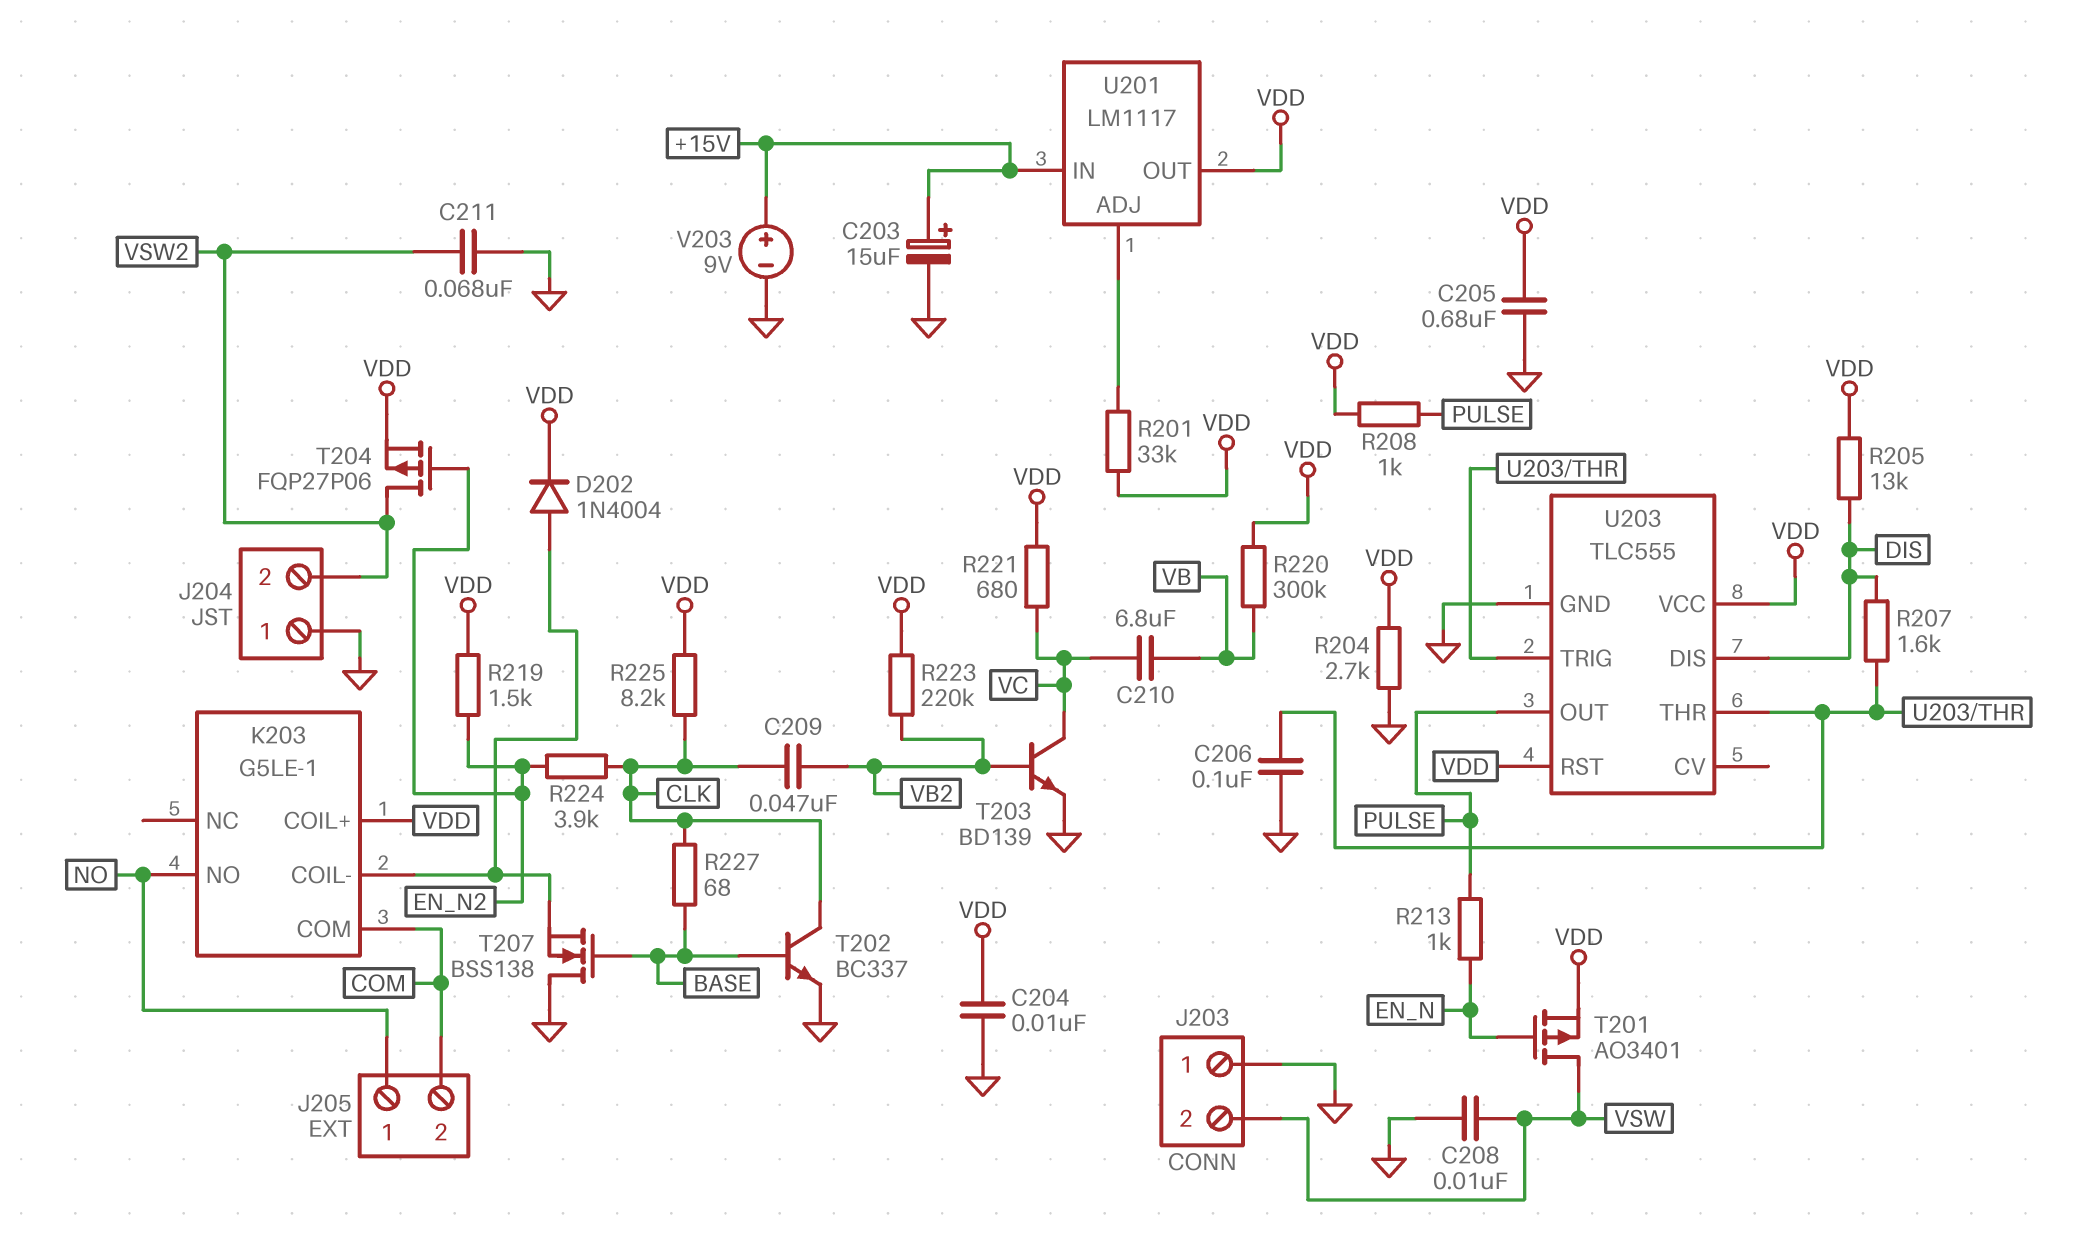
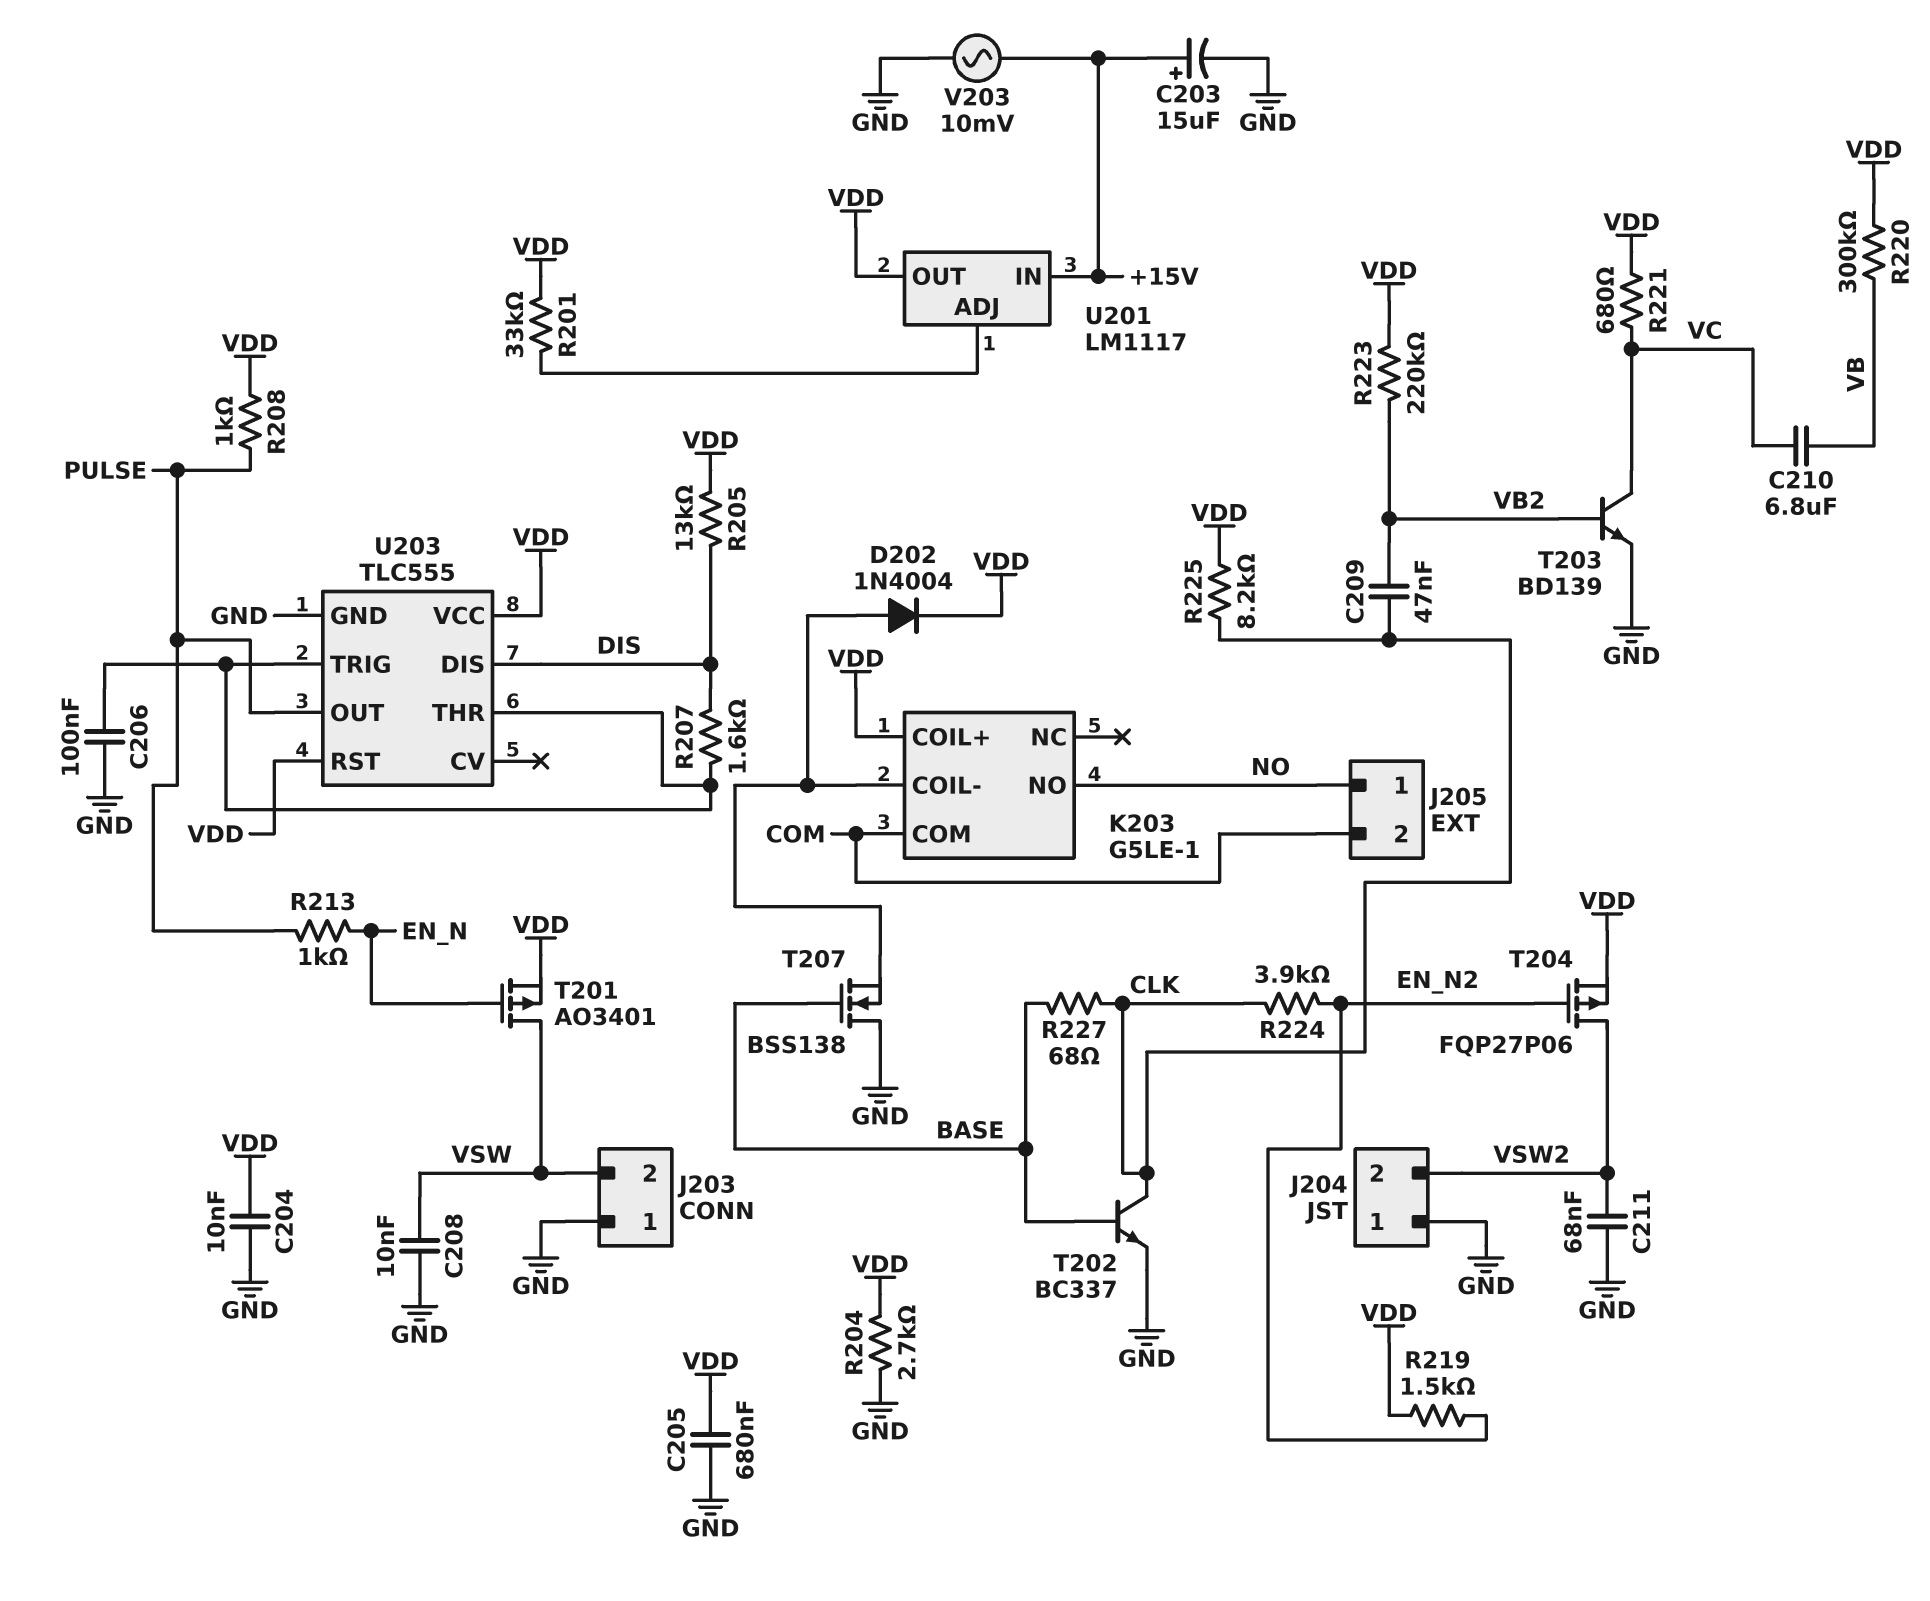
V203: 9V (plus +15V, minus GND) -> AC 10mV (+15V, GND)

